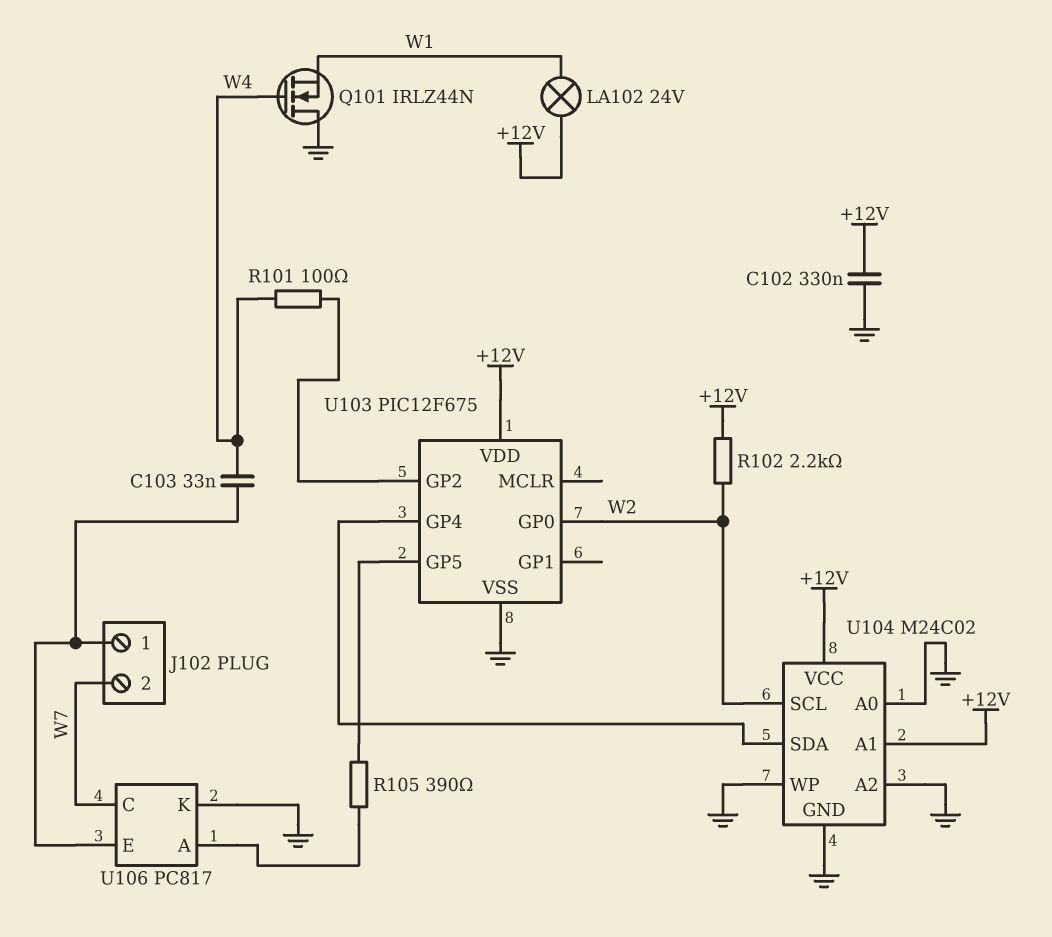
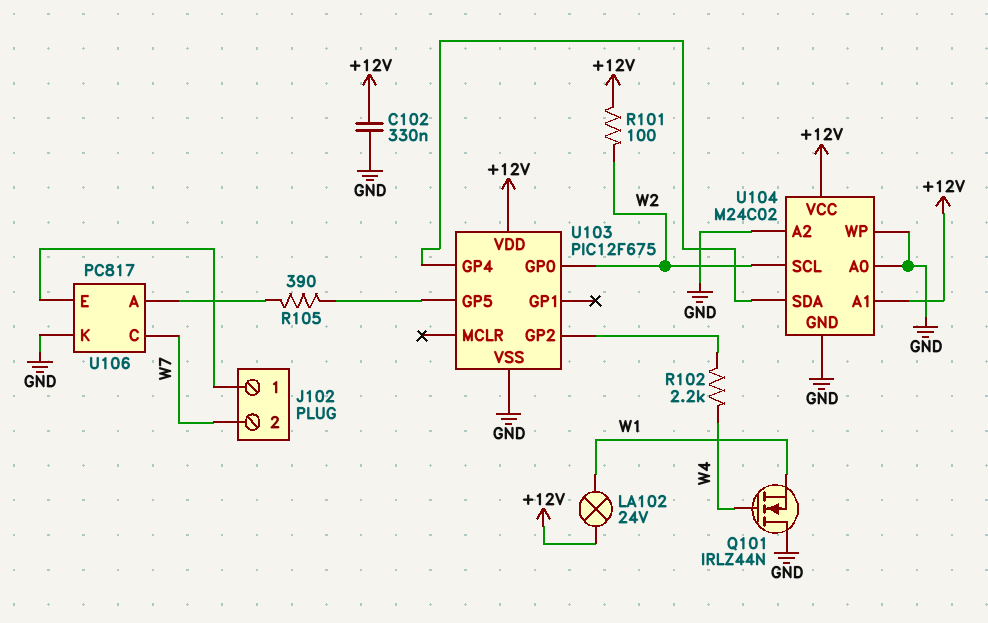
C103: 33nF (J102/1, W4) -> none
R101: 100 (U103/GP2, W4) -> 100 (+12V, W2)
R102: 2.2k (+12V, W2) -> 2.2k (U103/GP2, W4)

